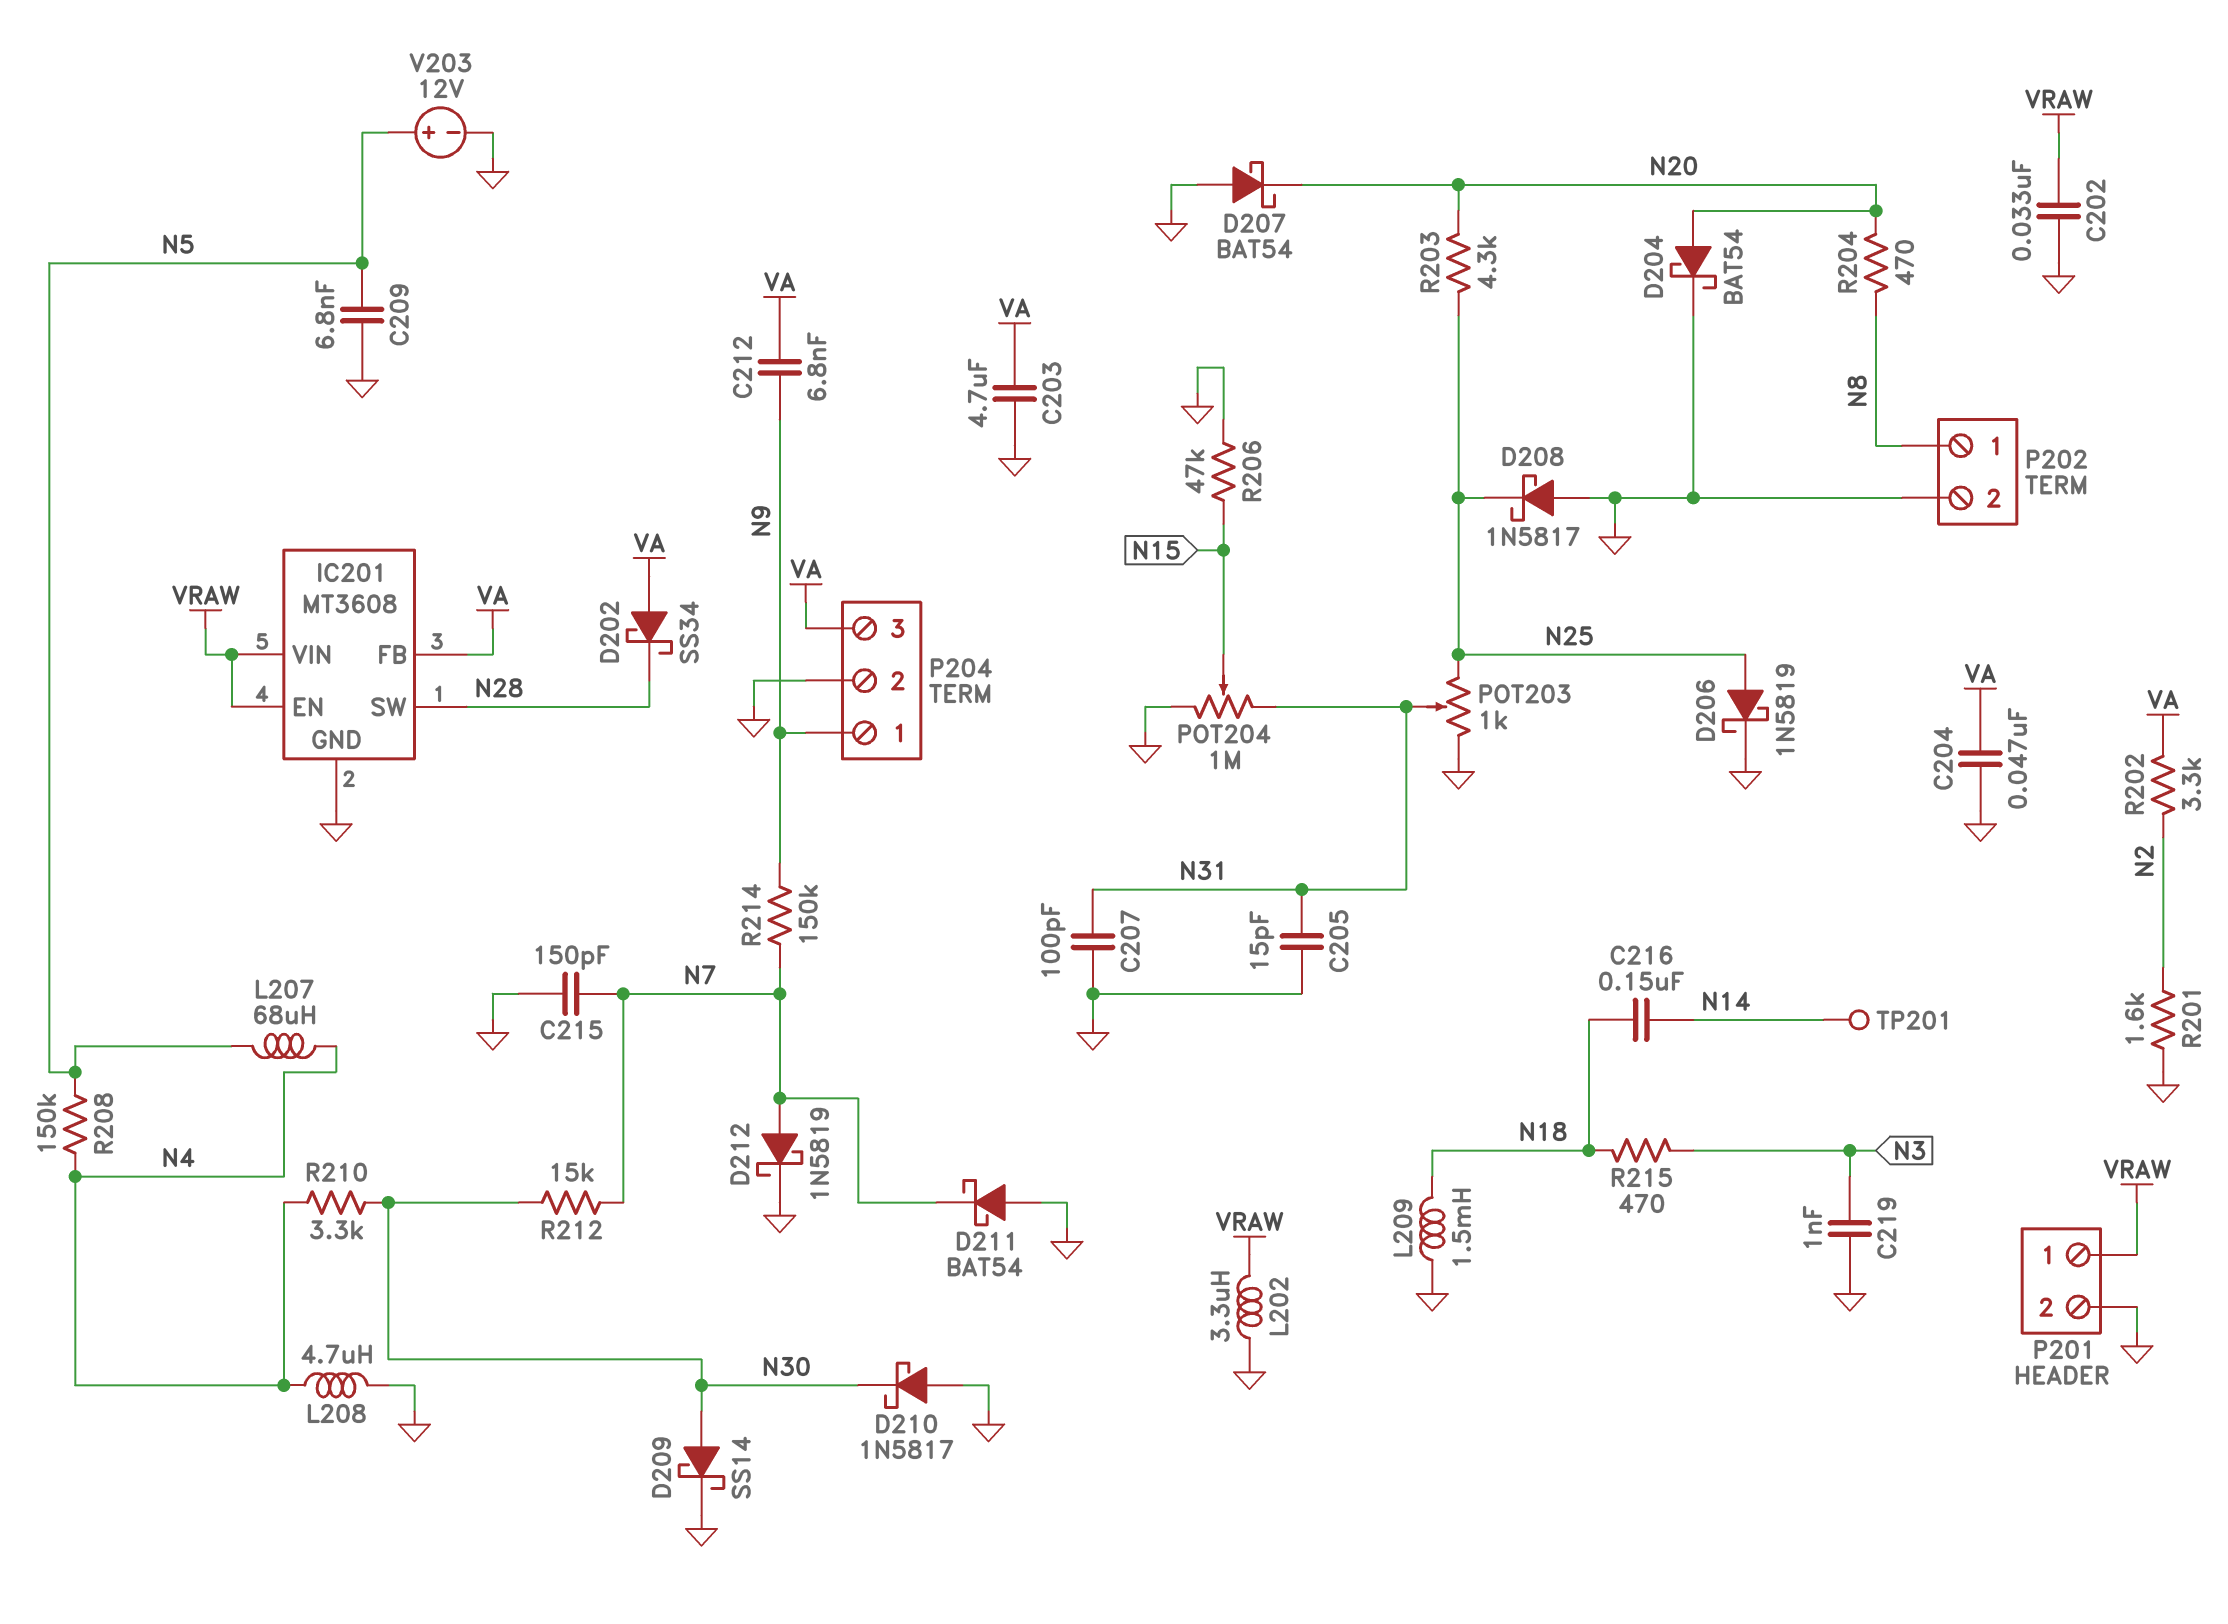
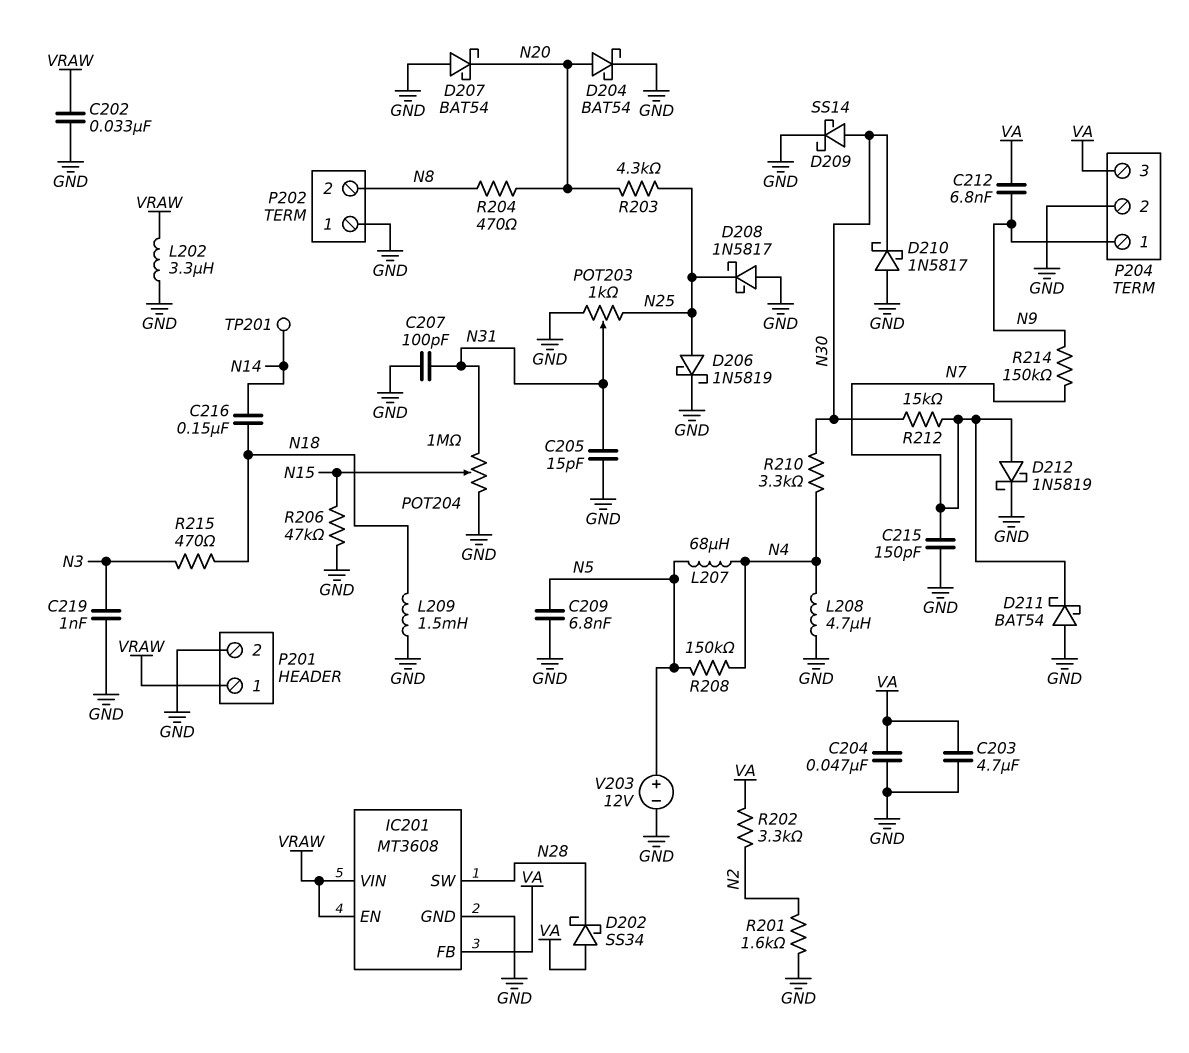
P202 pin 1: N8 -> GND
P202 pin 2: GND -> N8

